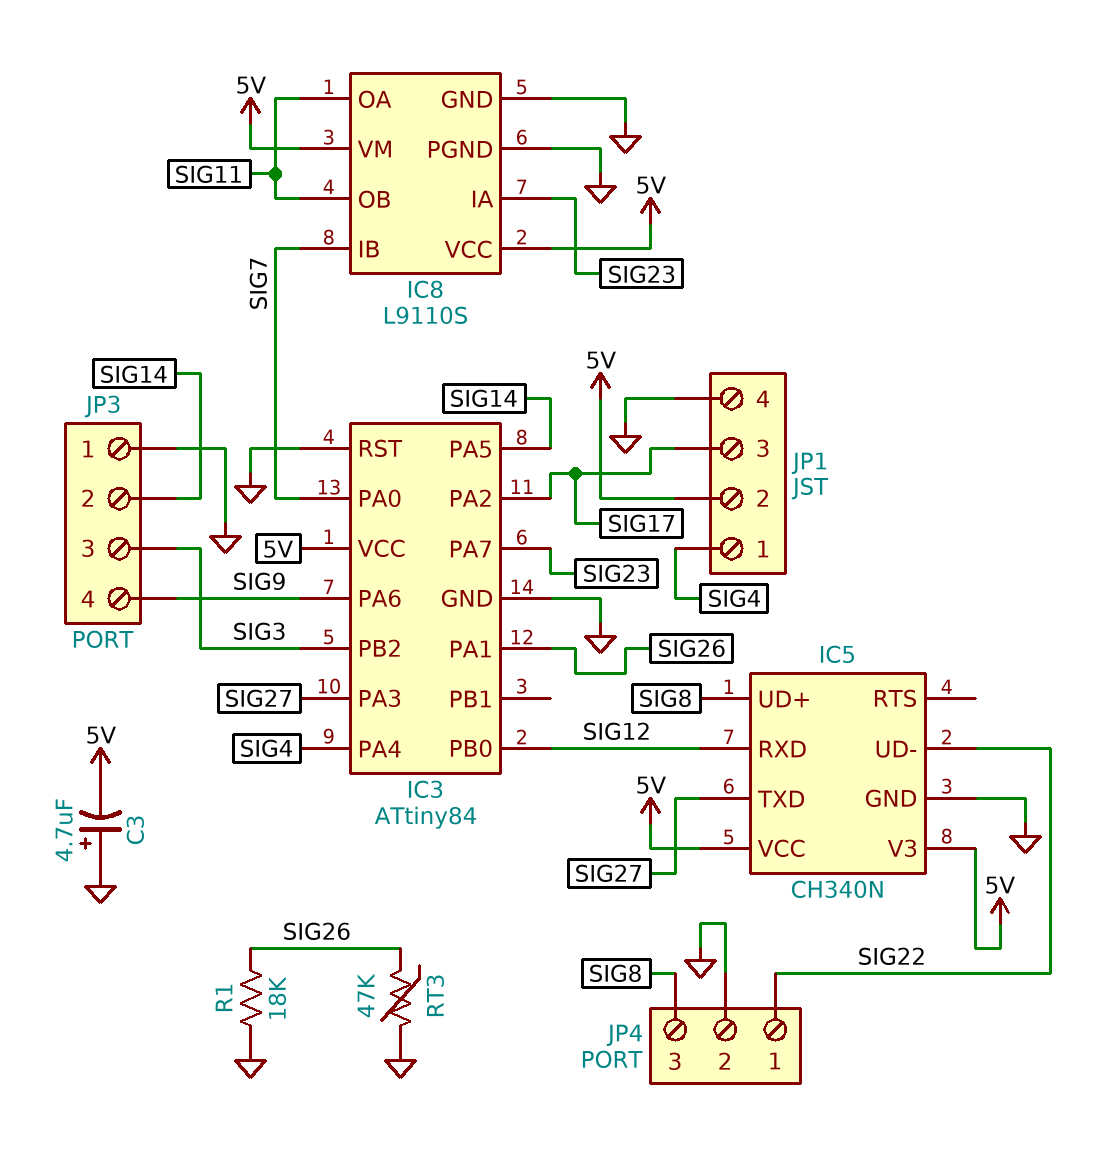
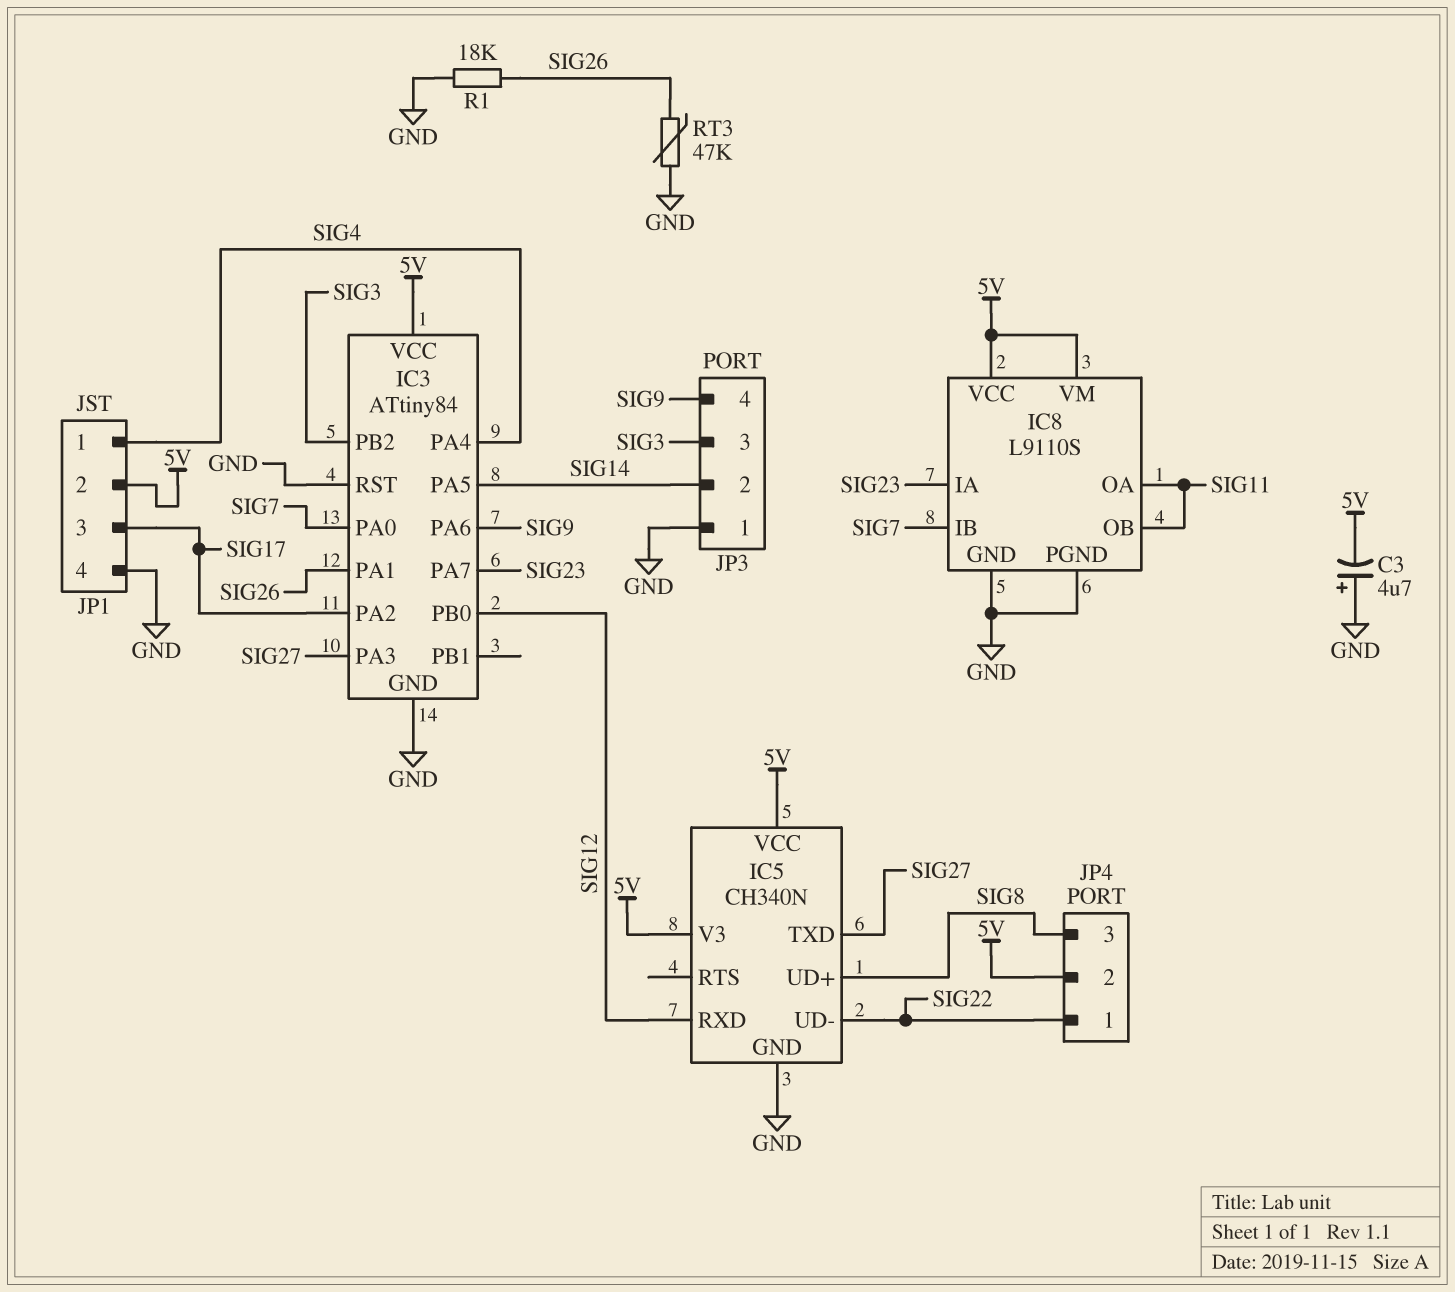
JP4 pin 2: GND -> 5V

